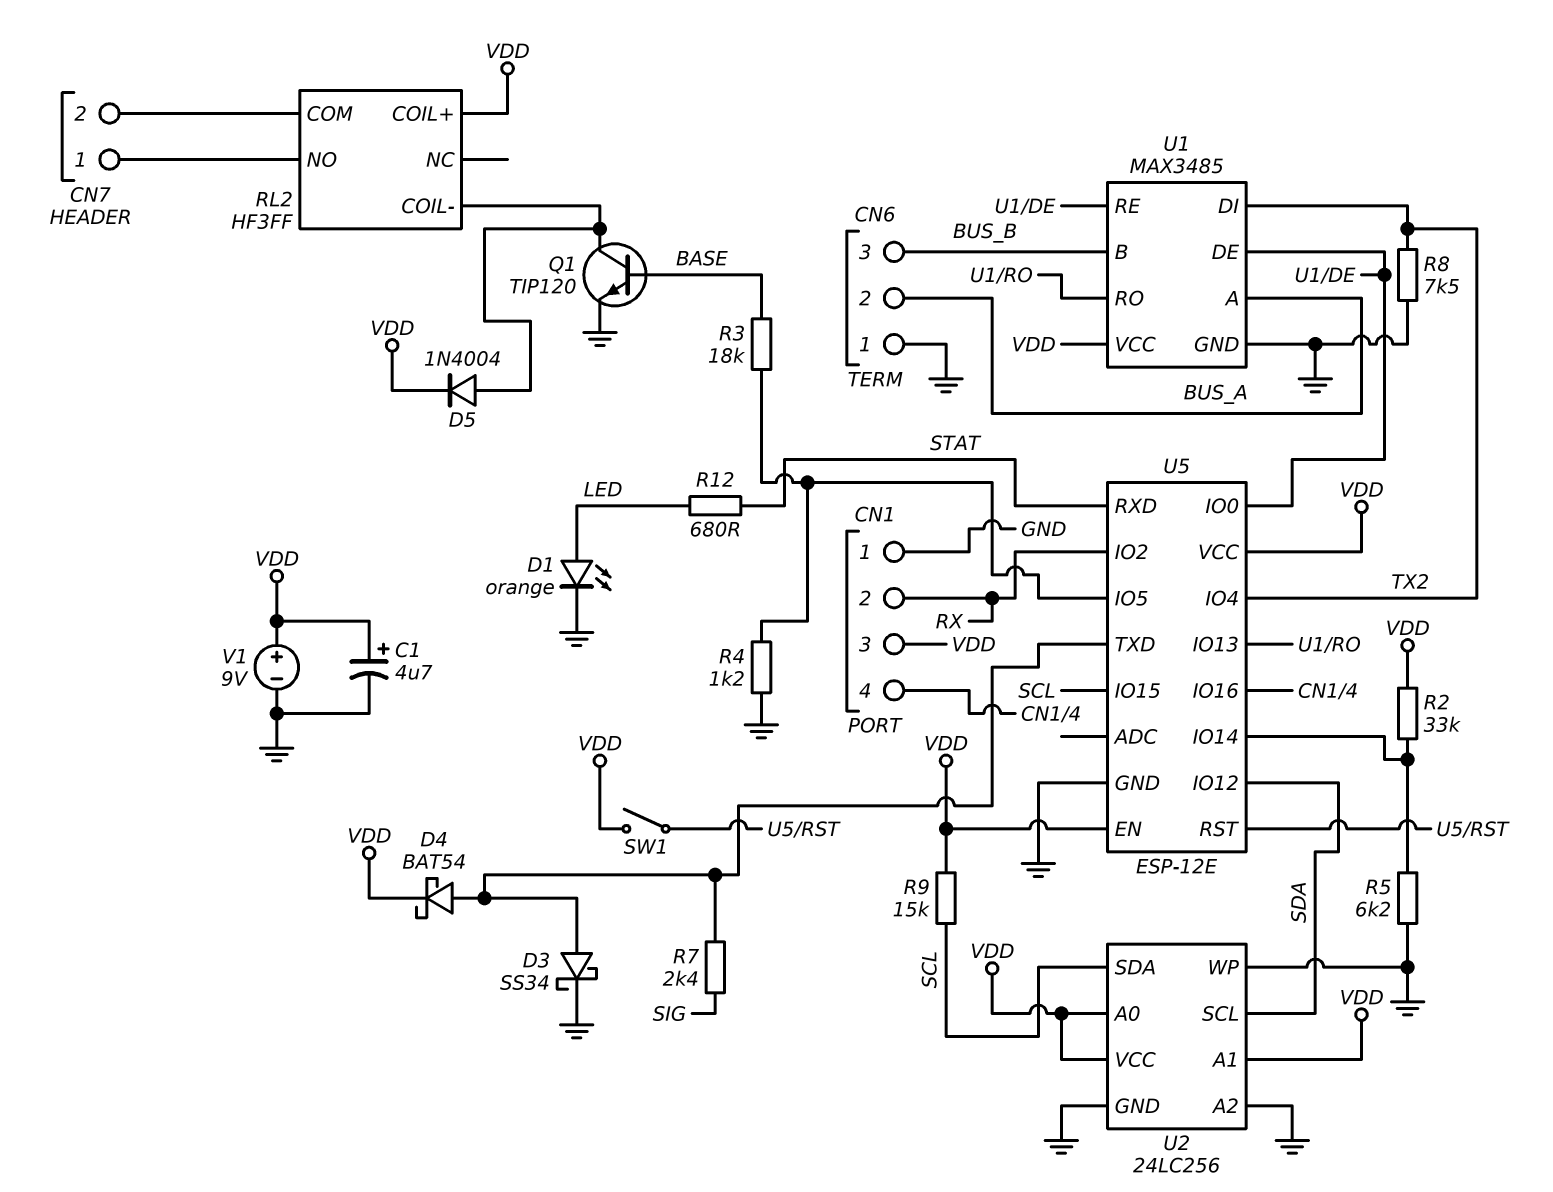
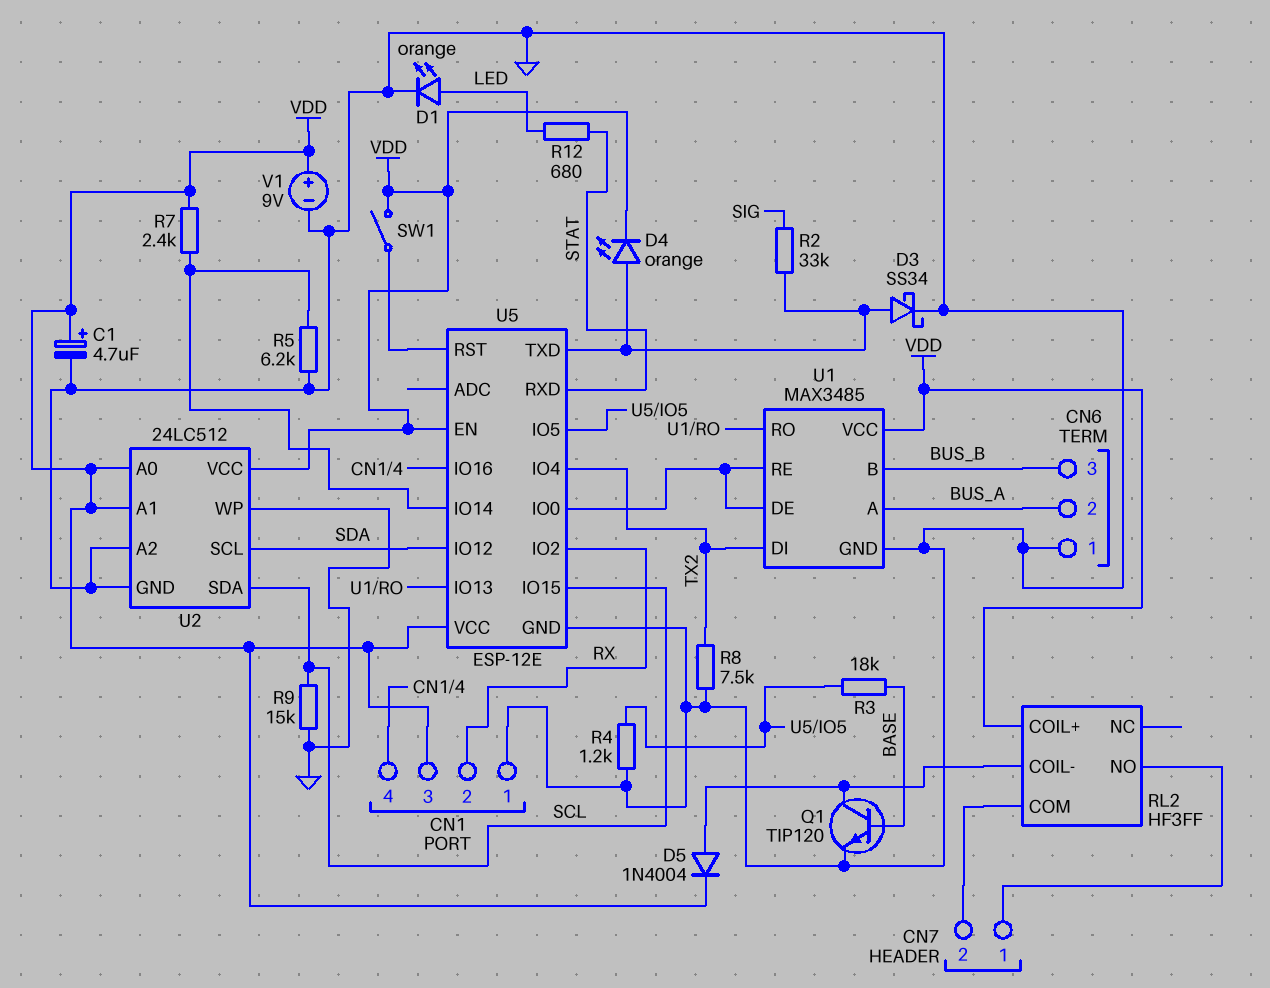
D4: schottky BAT54 (A U5/TXD, K VDD) -> LED orange (A U5/TXD, K VDD)
R2: 33k (U5/IO14, VDD) -> 33k (SIG, U5/TXD)
R7: 2.4k (SIG, U5/TXD) -> 2.4k (U5/IO14, VDD)
R9: 15k (SCL, VDD) -> 15k (GND, SCL)
U2: 24LC256 -> 24LC512

